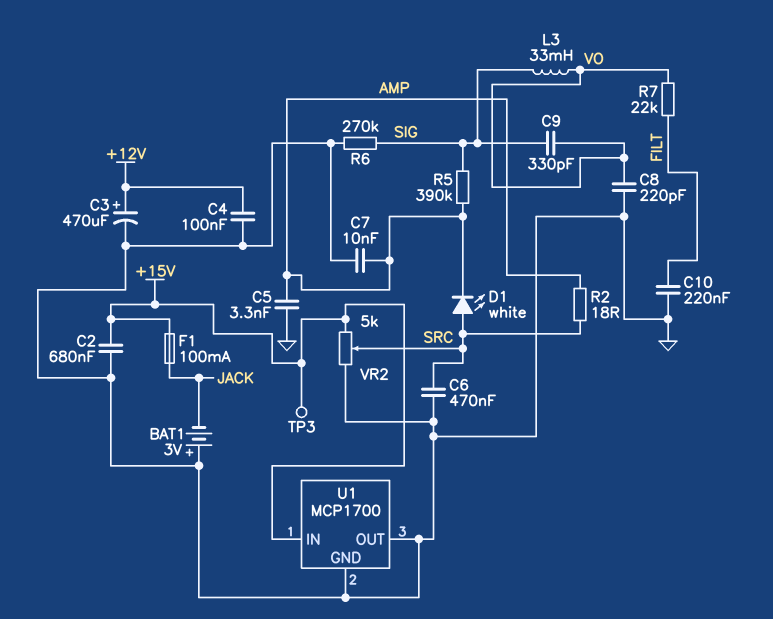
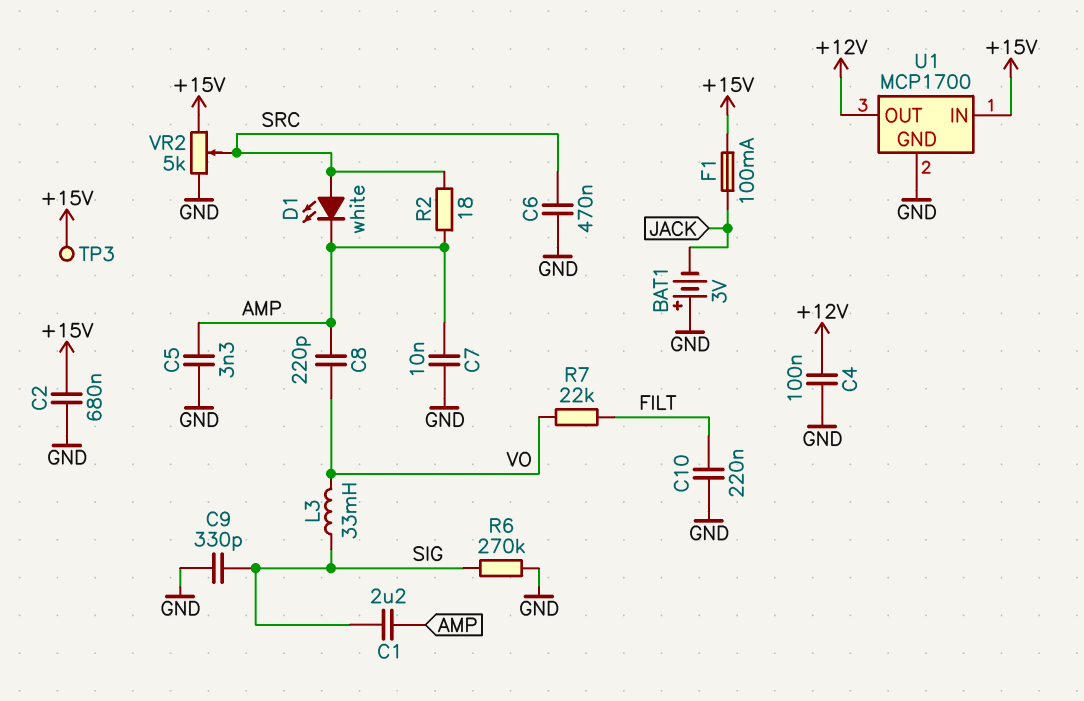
C1: none -> 2.2uF (AMP, SIG)
C3: 470uF (plus +12V, minus GND) -> none
C8: 220pF (GND, VO) -> 220pF (AMP, VO)
C9: 330pF (SIG, VO) -> 330pF (GND, SIG)
R5: 390k (AMP, SIG) -> none
U1 pin OUT: GND -> +12V

